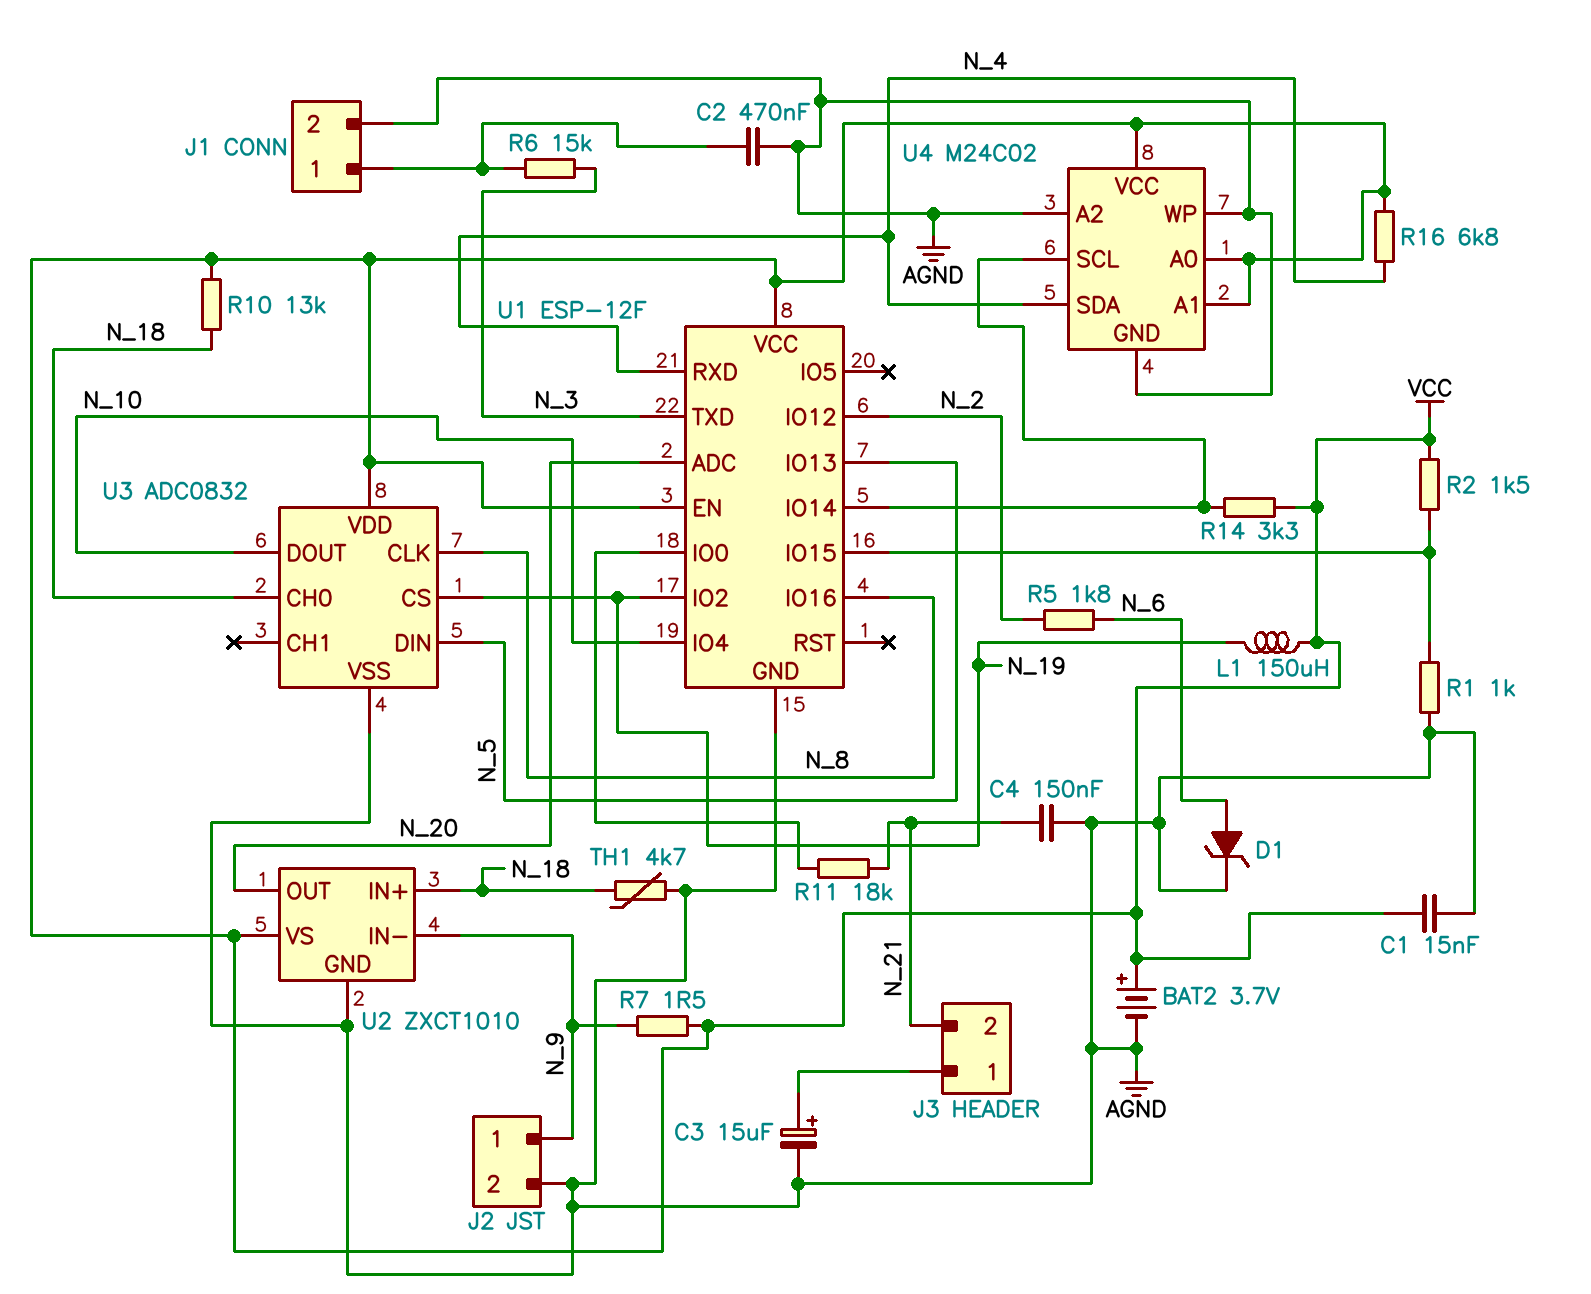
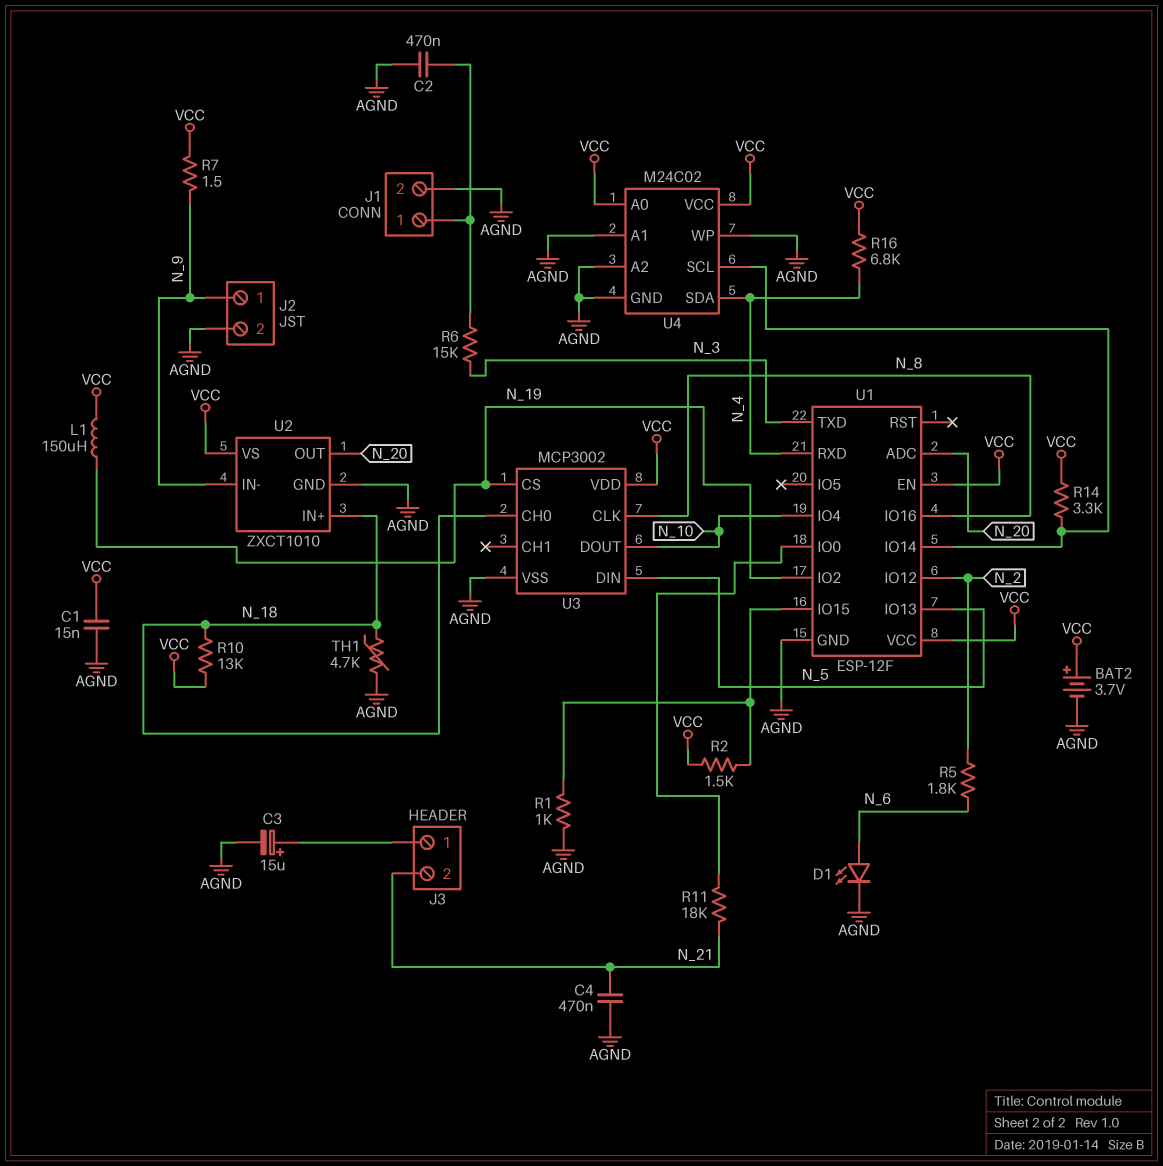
C4: 150nF (AGND, N_21) -> 470nF (AGND, N_21)
D1: zener (A N_6, K AGND) -> LED (A N_6, K AGND)
U3: ADC0832 -> MCP3002
U4 pin A1: VCC -> AGND

